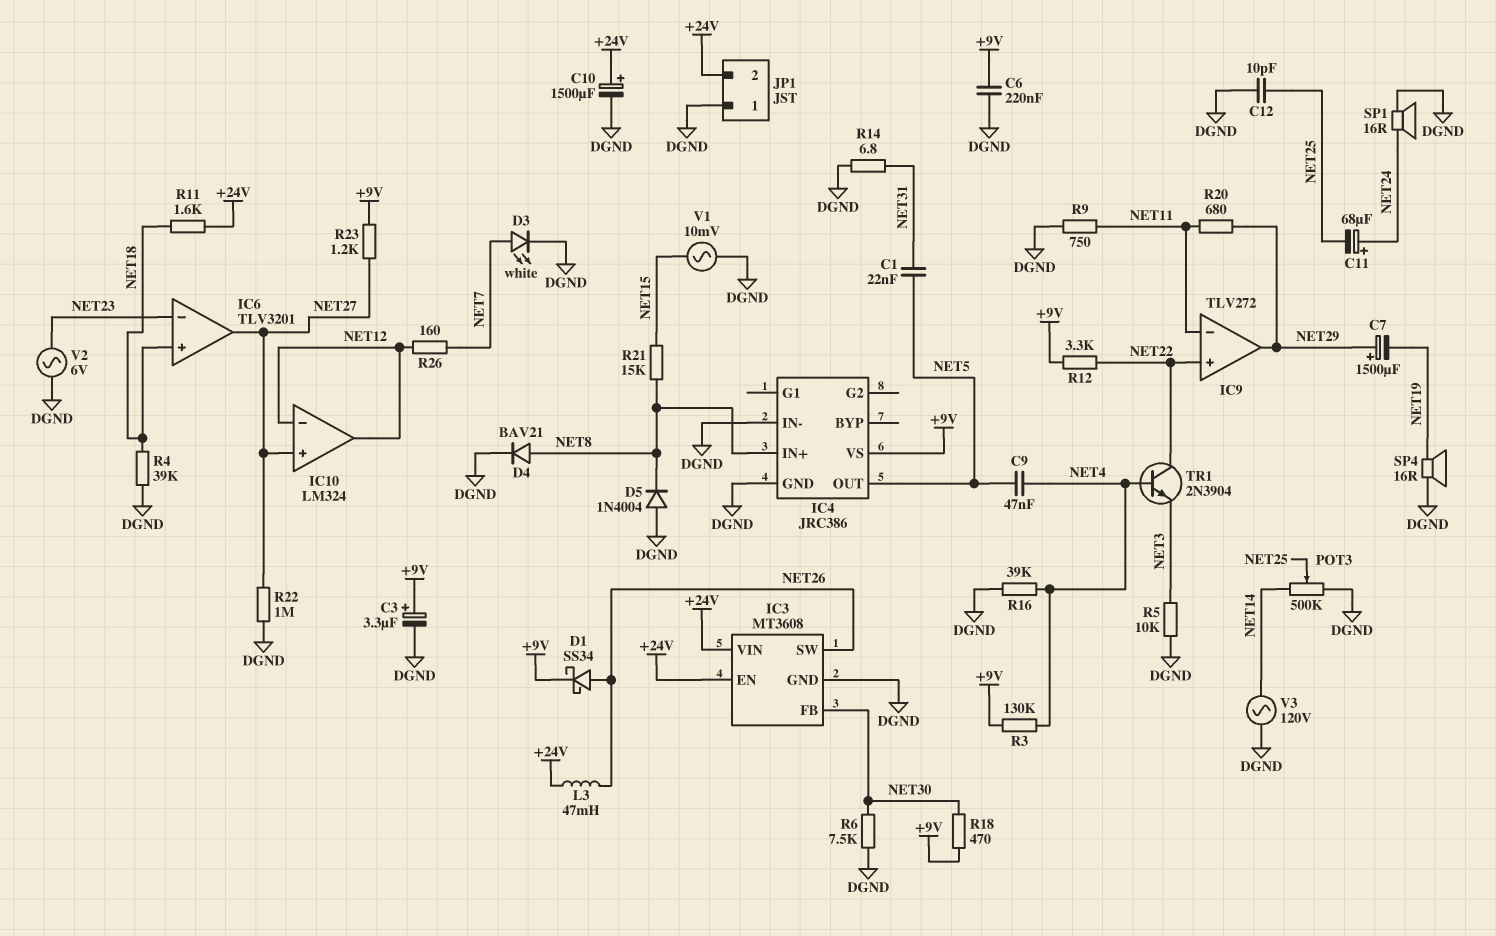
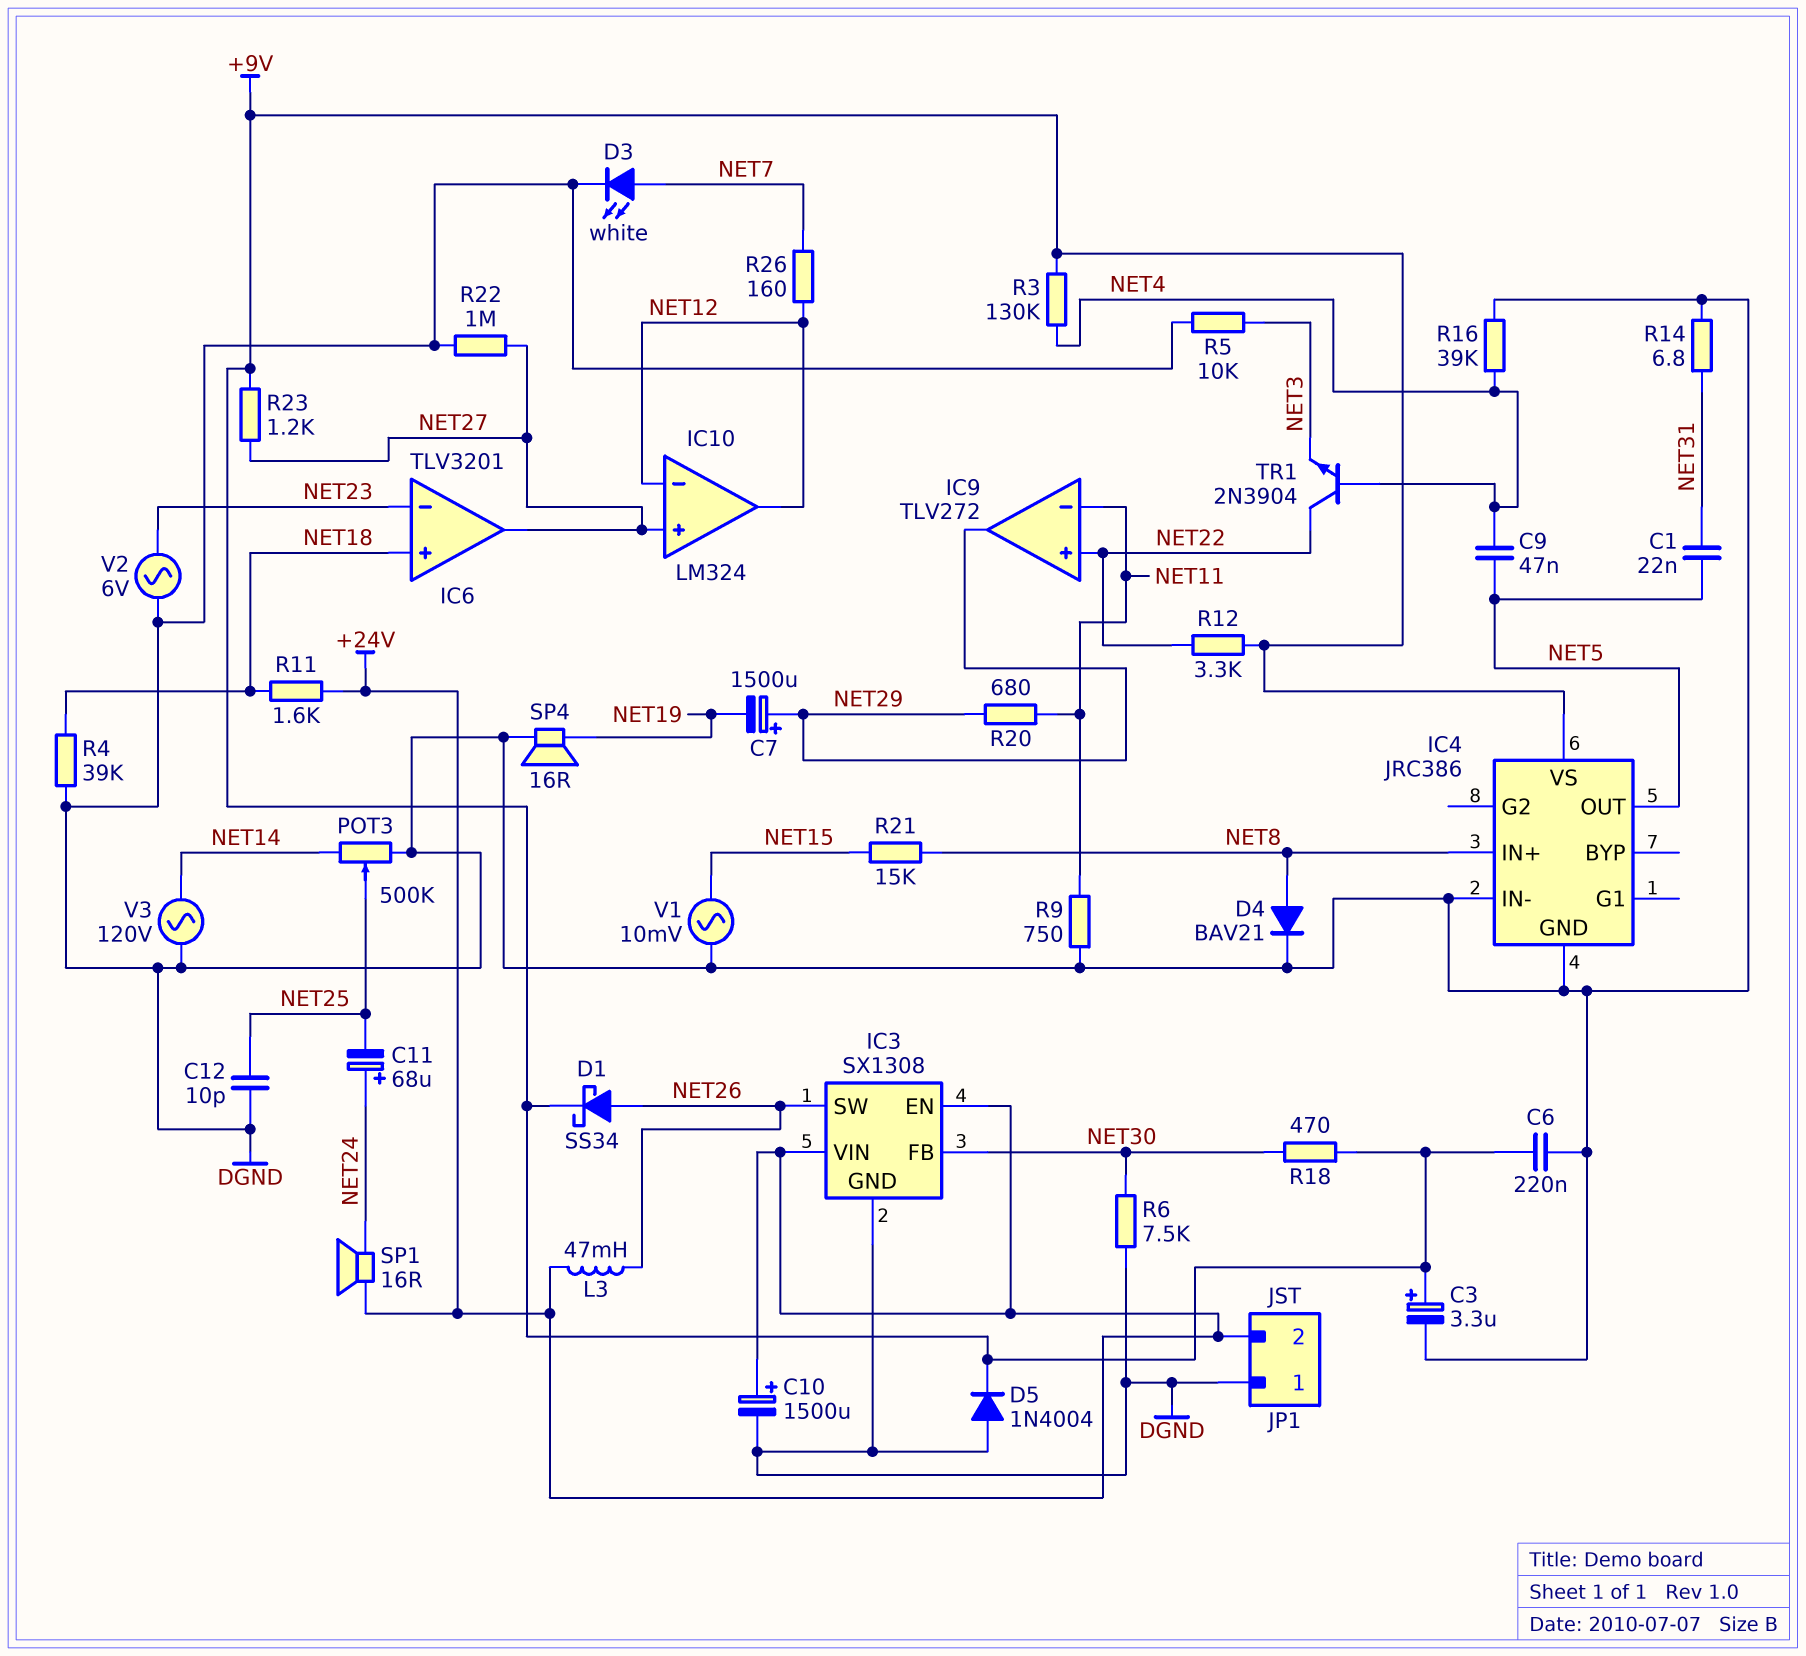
D5: diode 1N4004 (A DGND, K NET8) -> diode 1N4004 (A DGND, K +9V)
IC3: MT3608 -> SX1308
SP1: speaker 16R (DGND, NET24) -> speaker 16R (+24V, NET24)

